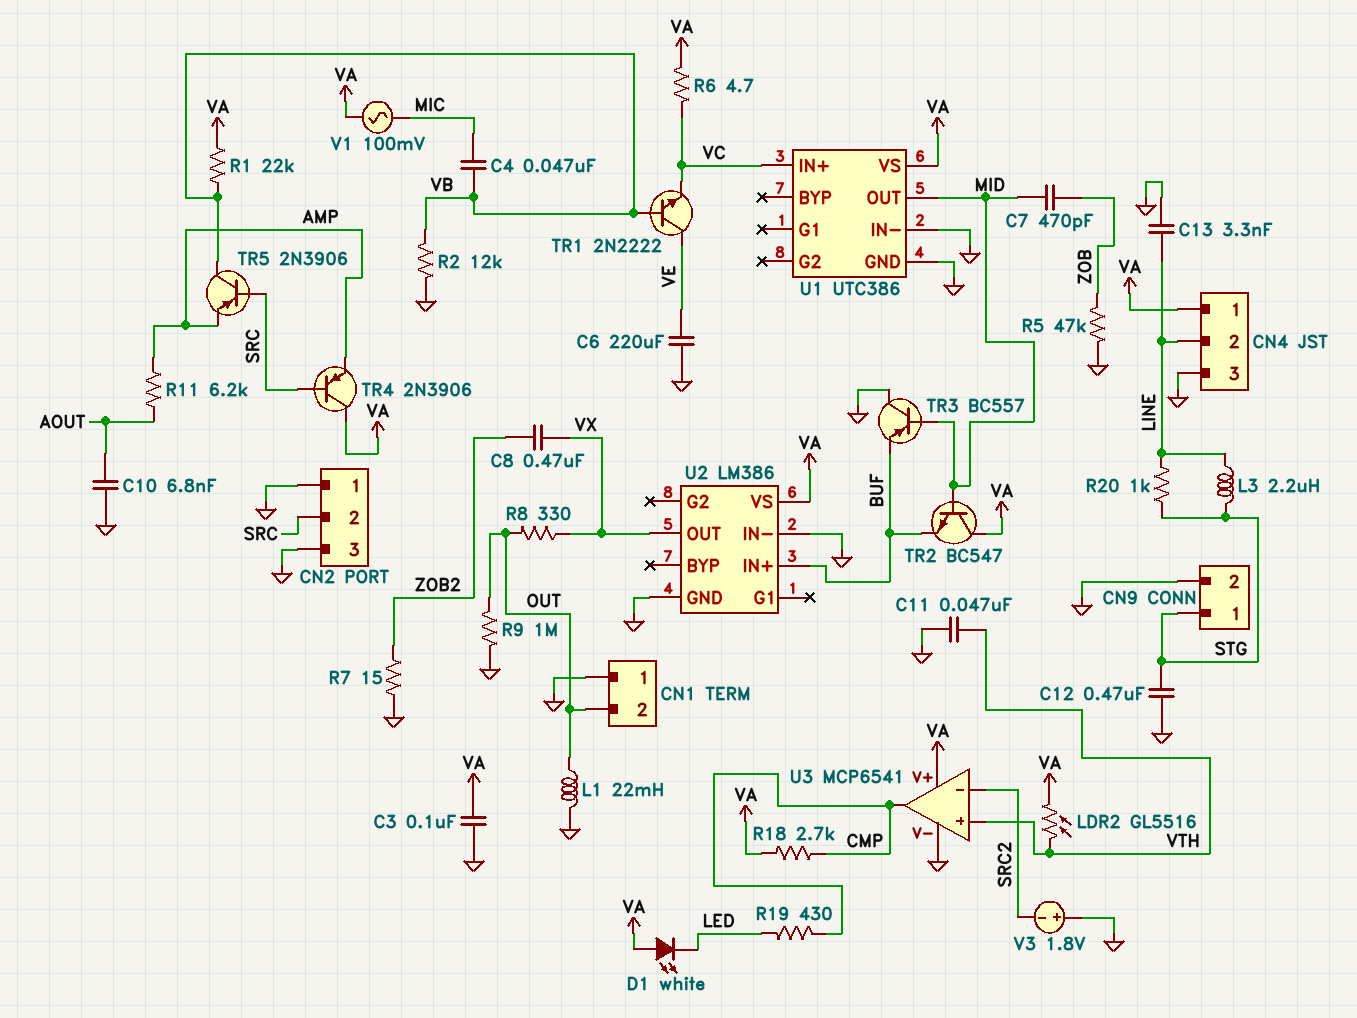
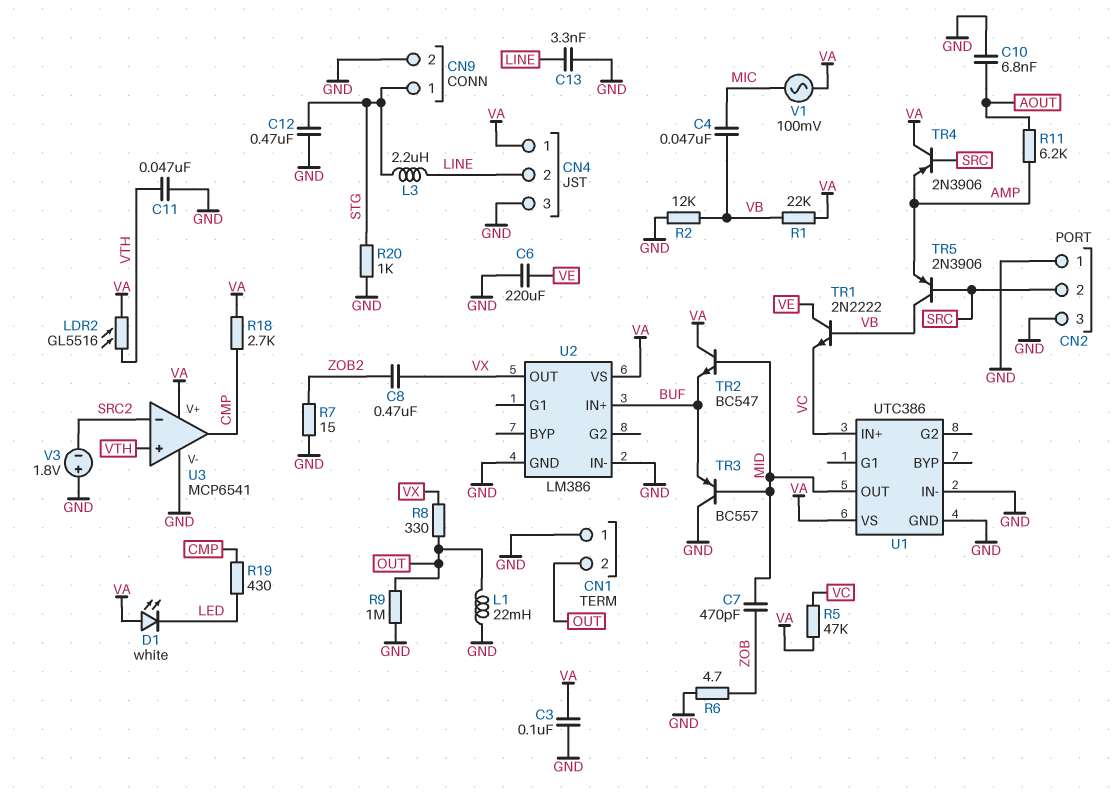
R5: 47k (GND, ZOB) -> 47k (VA, VC)
R6: 4.7 (VA, VC) -> 4.7 (GND, ZOB)
R20: 1k (LINE, STG) -> 1k (GND, STG)

